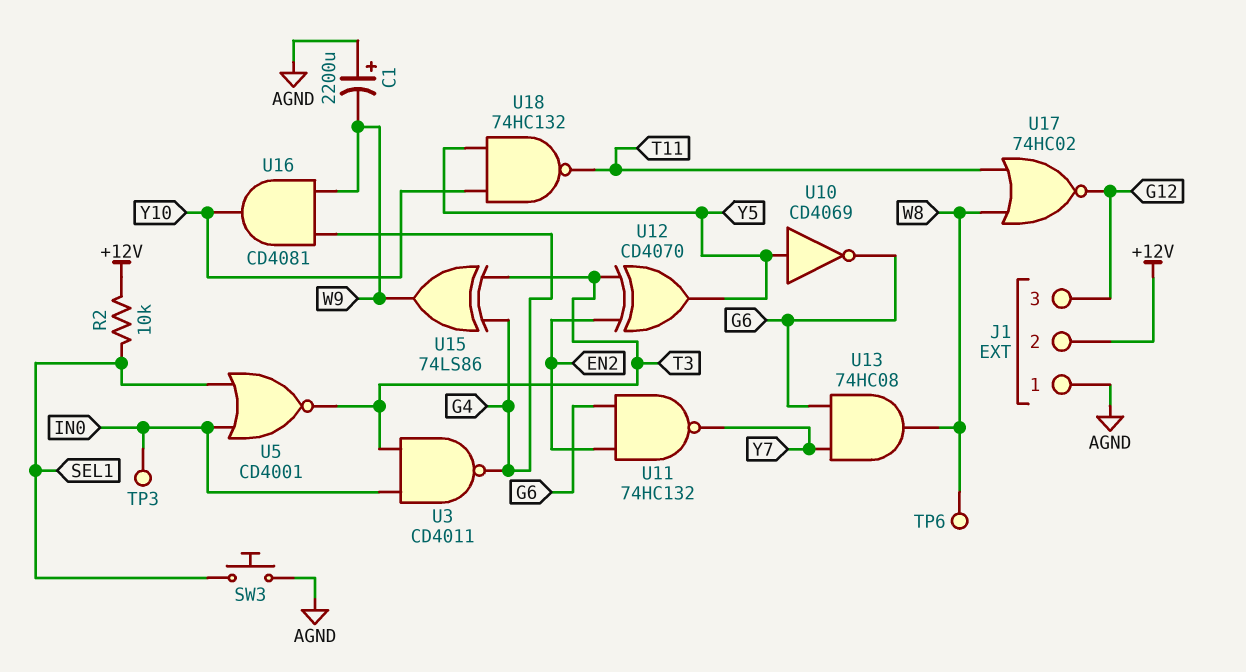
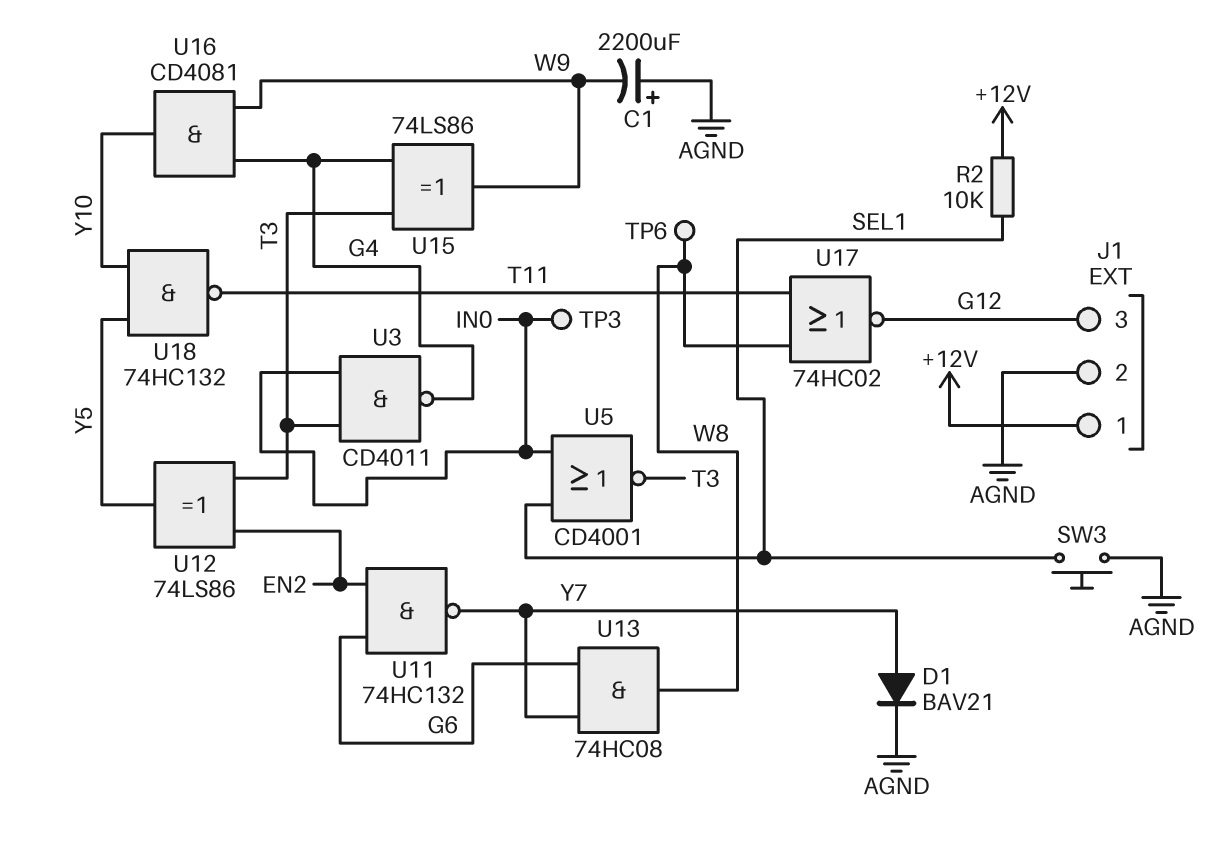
D1: none -> diode BAV21 (A Y7, K AGND)
J1 pin 1: AGND -> +12V
J1 pin 2: +12V -> AGND
U10: NOT CD4069 (in Y5, out G6) -> none
U12: XOR CD4070 (in EN2, in T3, out Y5) -> XOR 74LS86 (in EN2, in T3, out Y5)

